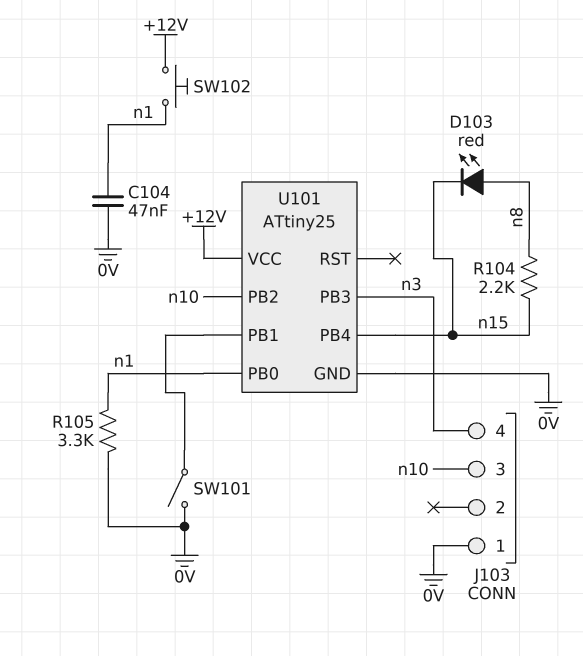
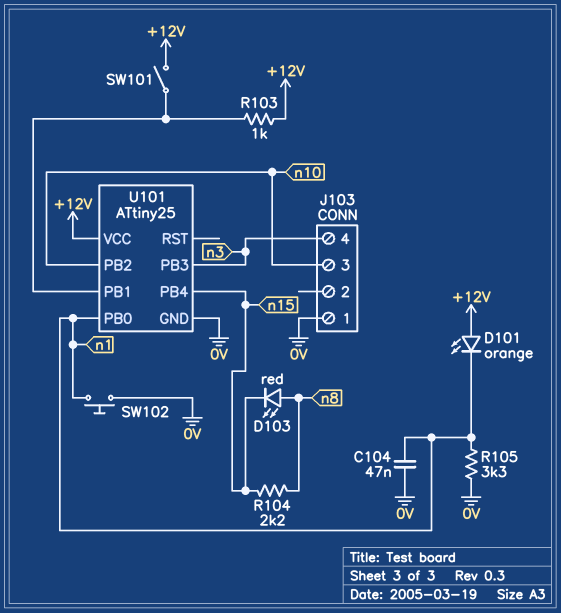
D101: none -> LED orange (A +12V, K n1)
R103: none -> 1k (+12V, U101/PB1)
SW101: switch (0V, U101/PB1) -> switch (+12V, U101/PB1)
SW102: button (+12V, n1) -> button (0V, n1)

